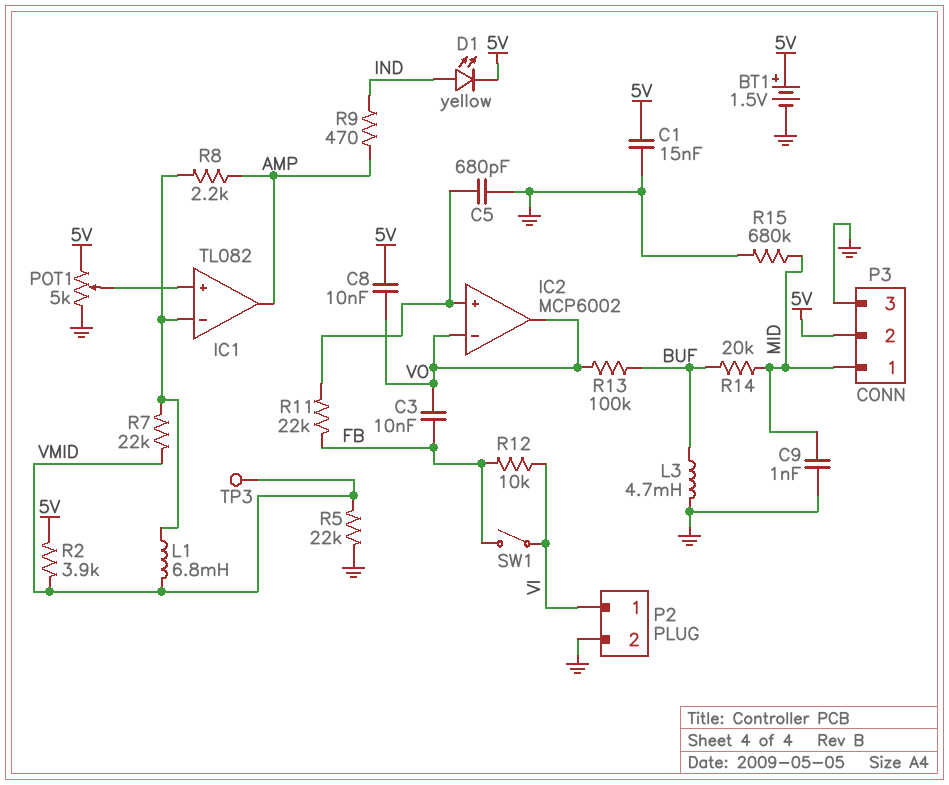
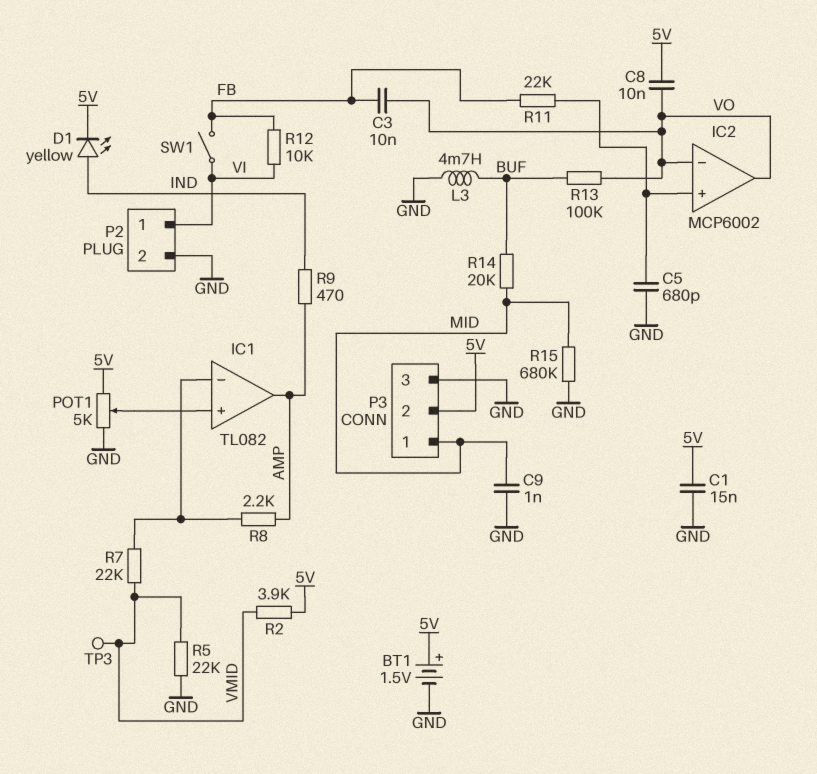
L1: 6.8mH (IC1/in-, VMID) -> none

